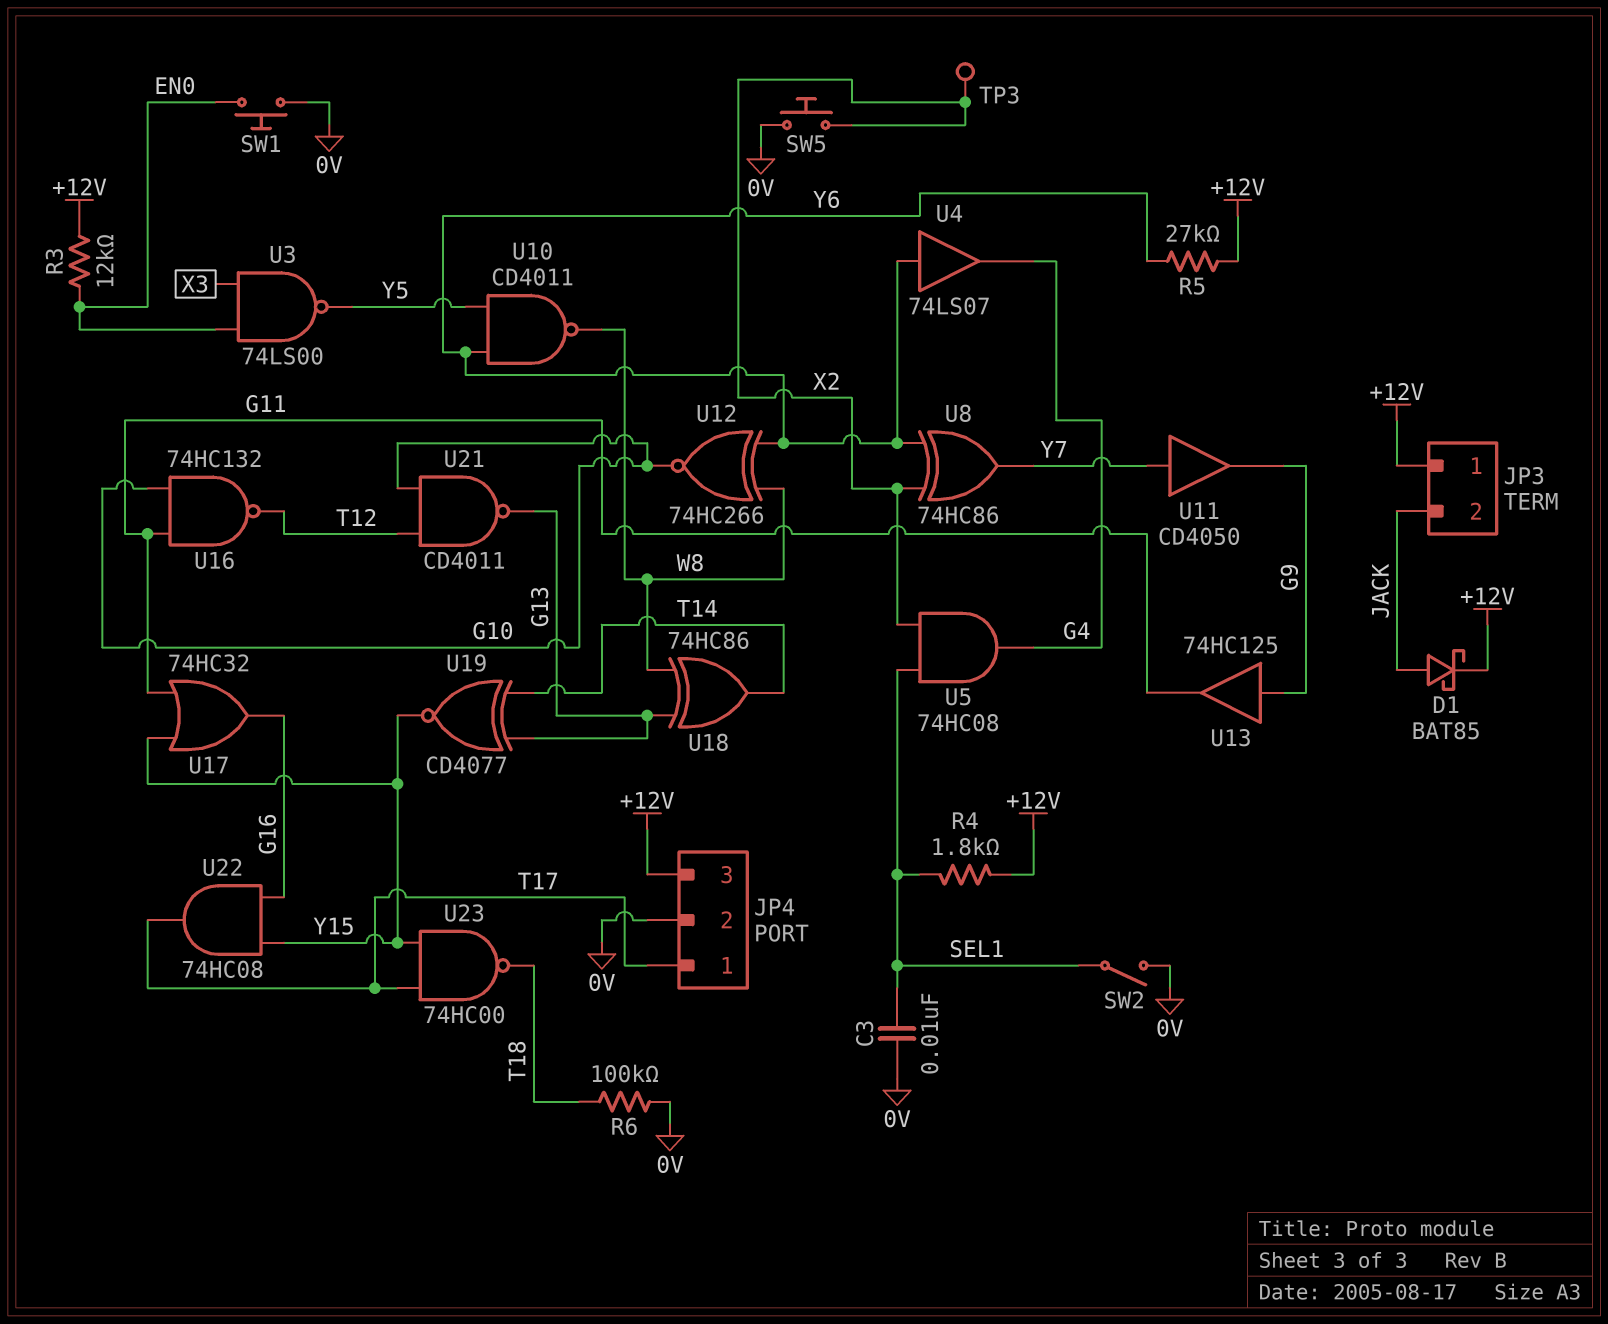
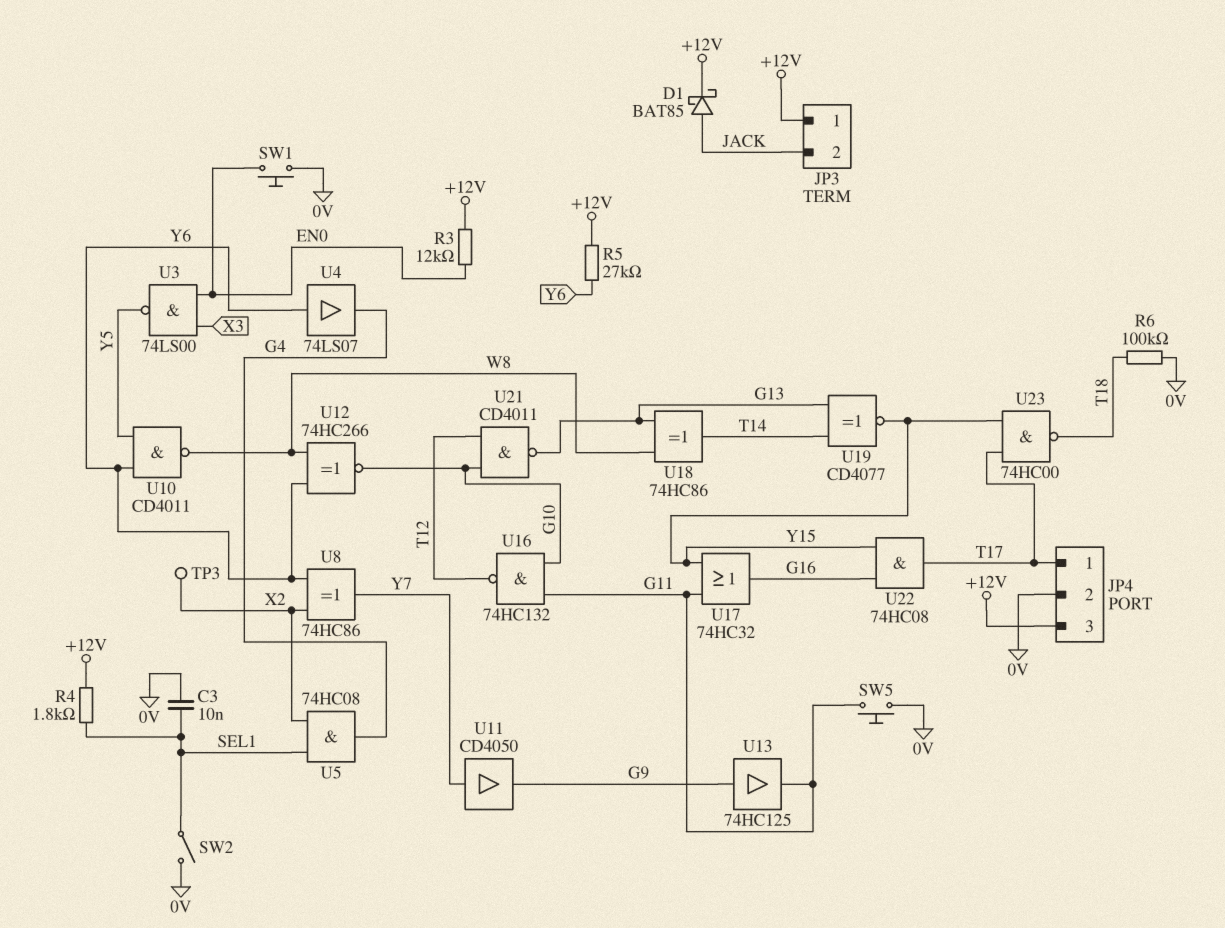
SW5: button (0V, X2) -> button (0V, G11)

